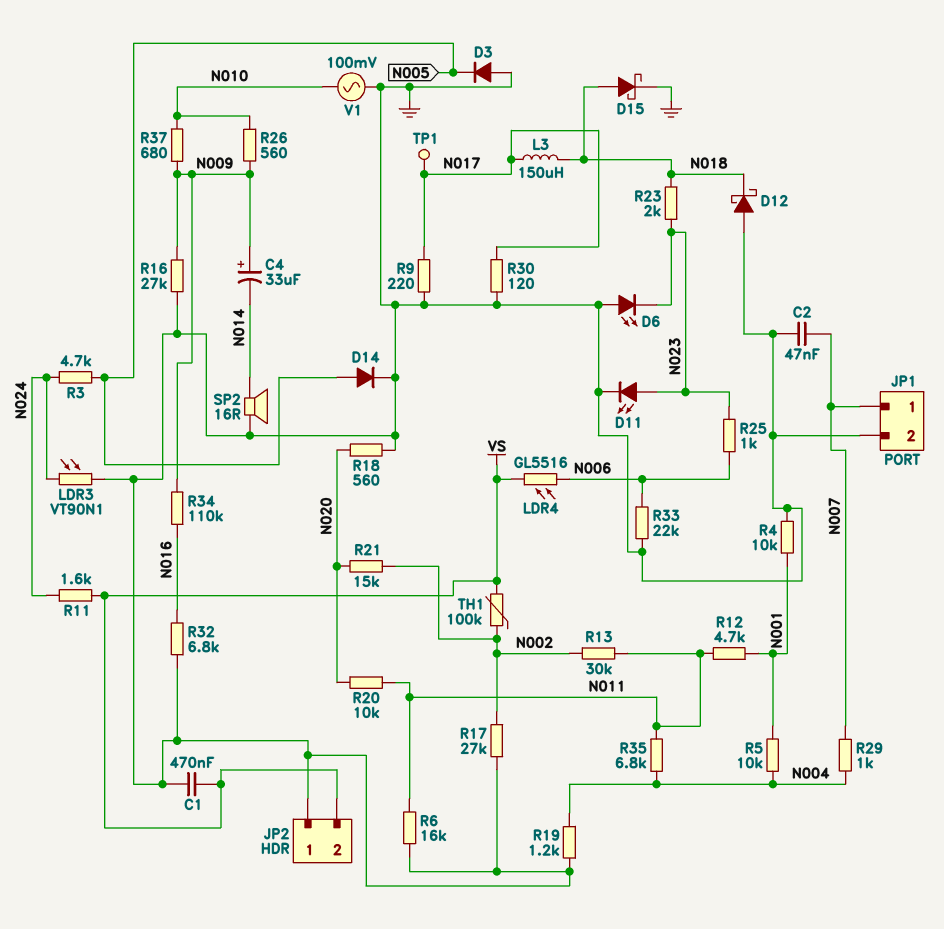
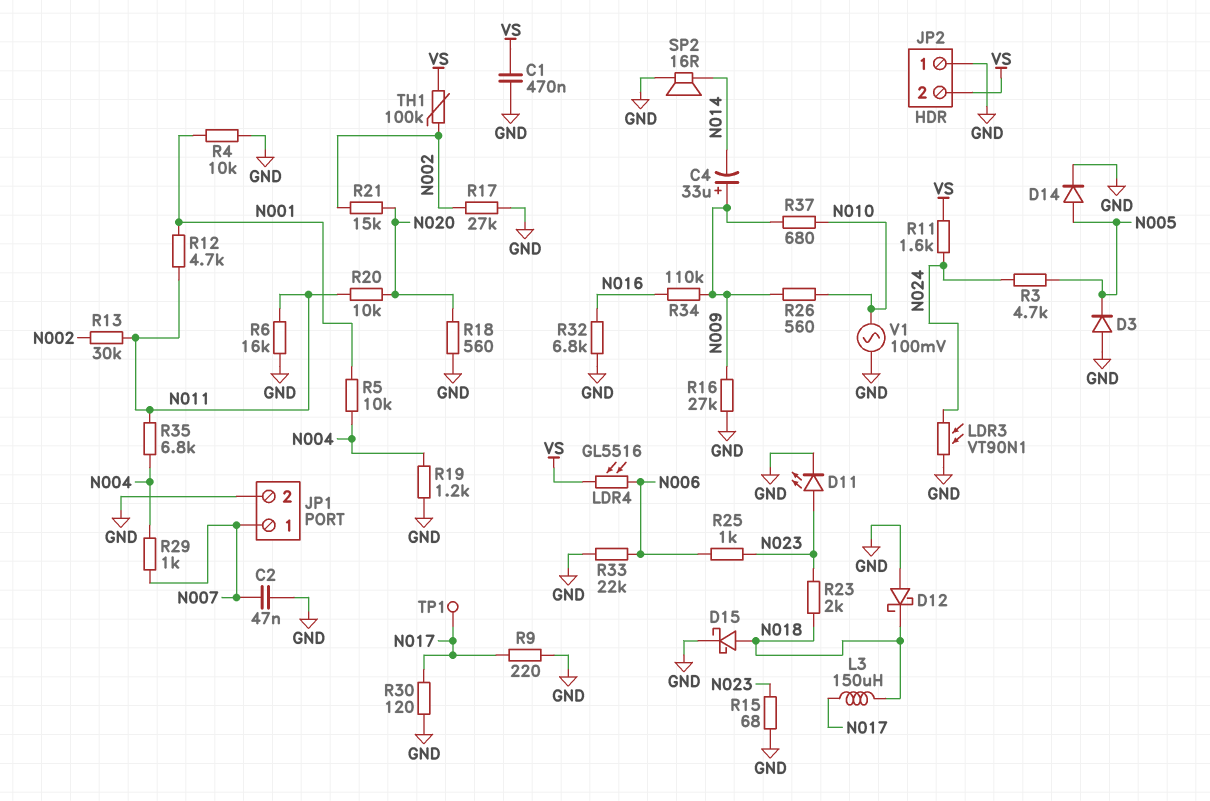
D6: LED (A GND, K N023) -> none
R15: none -> 68 (GND, N023)

